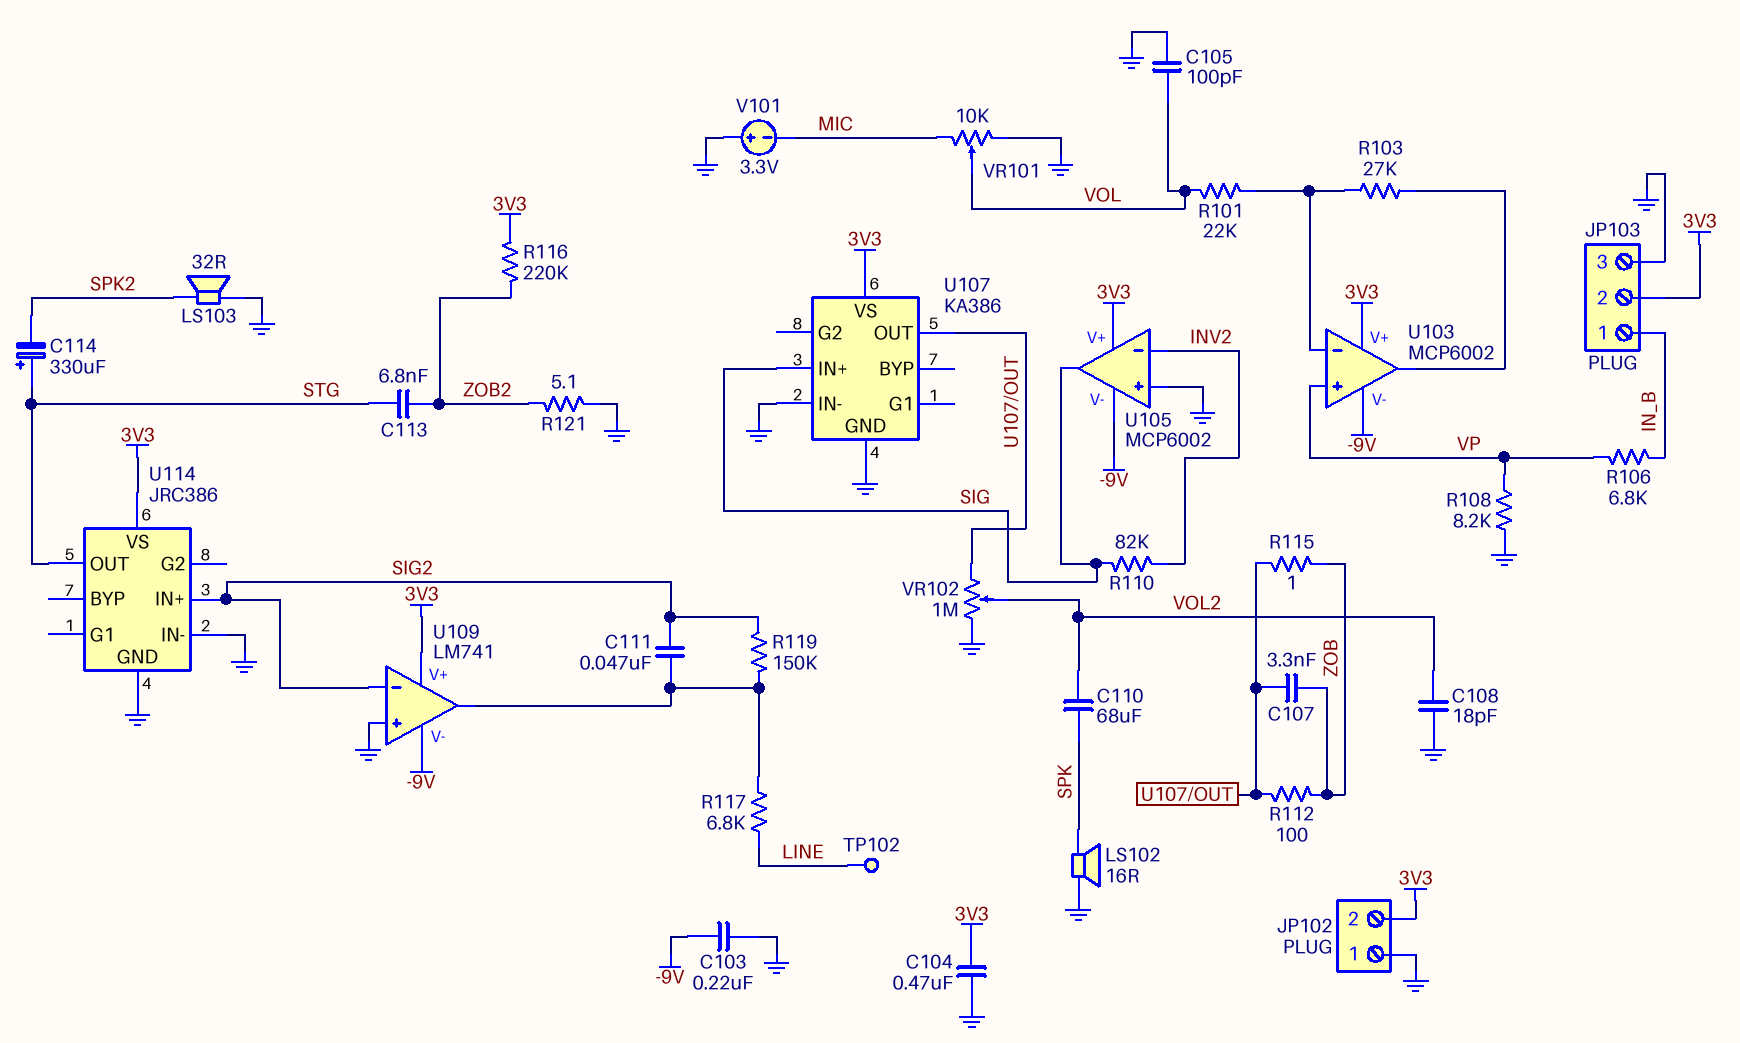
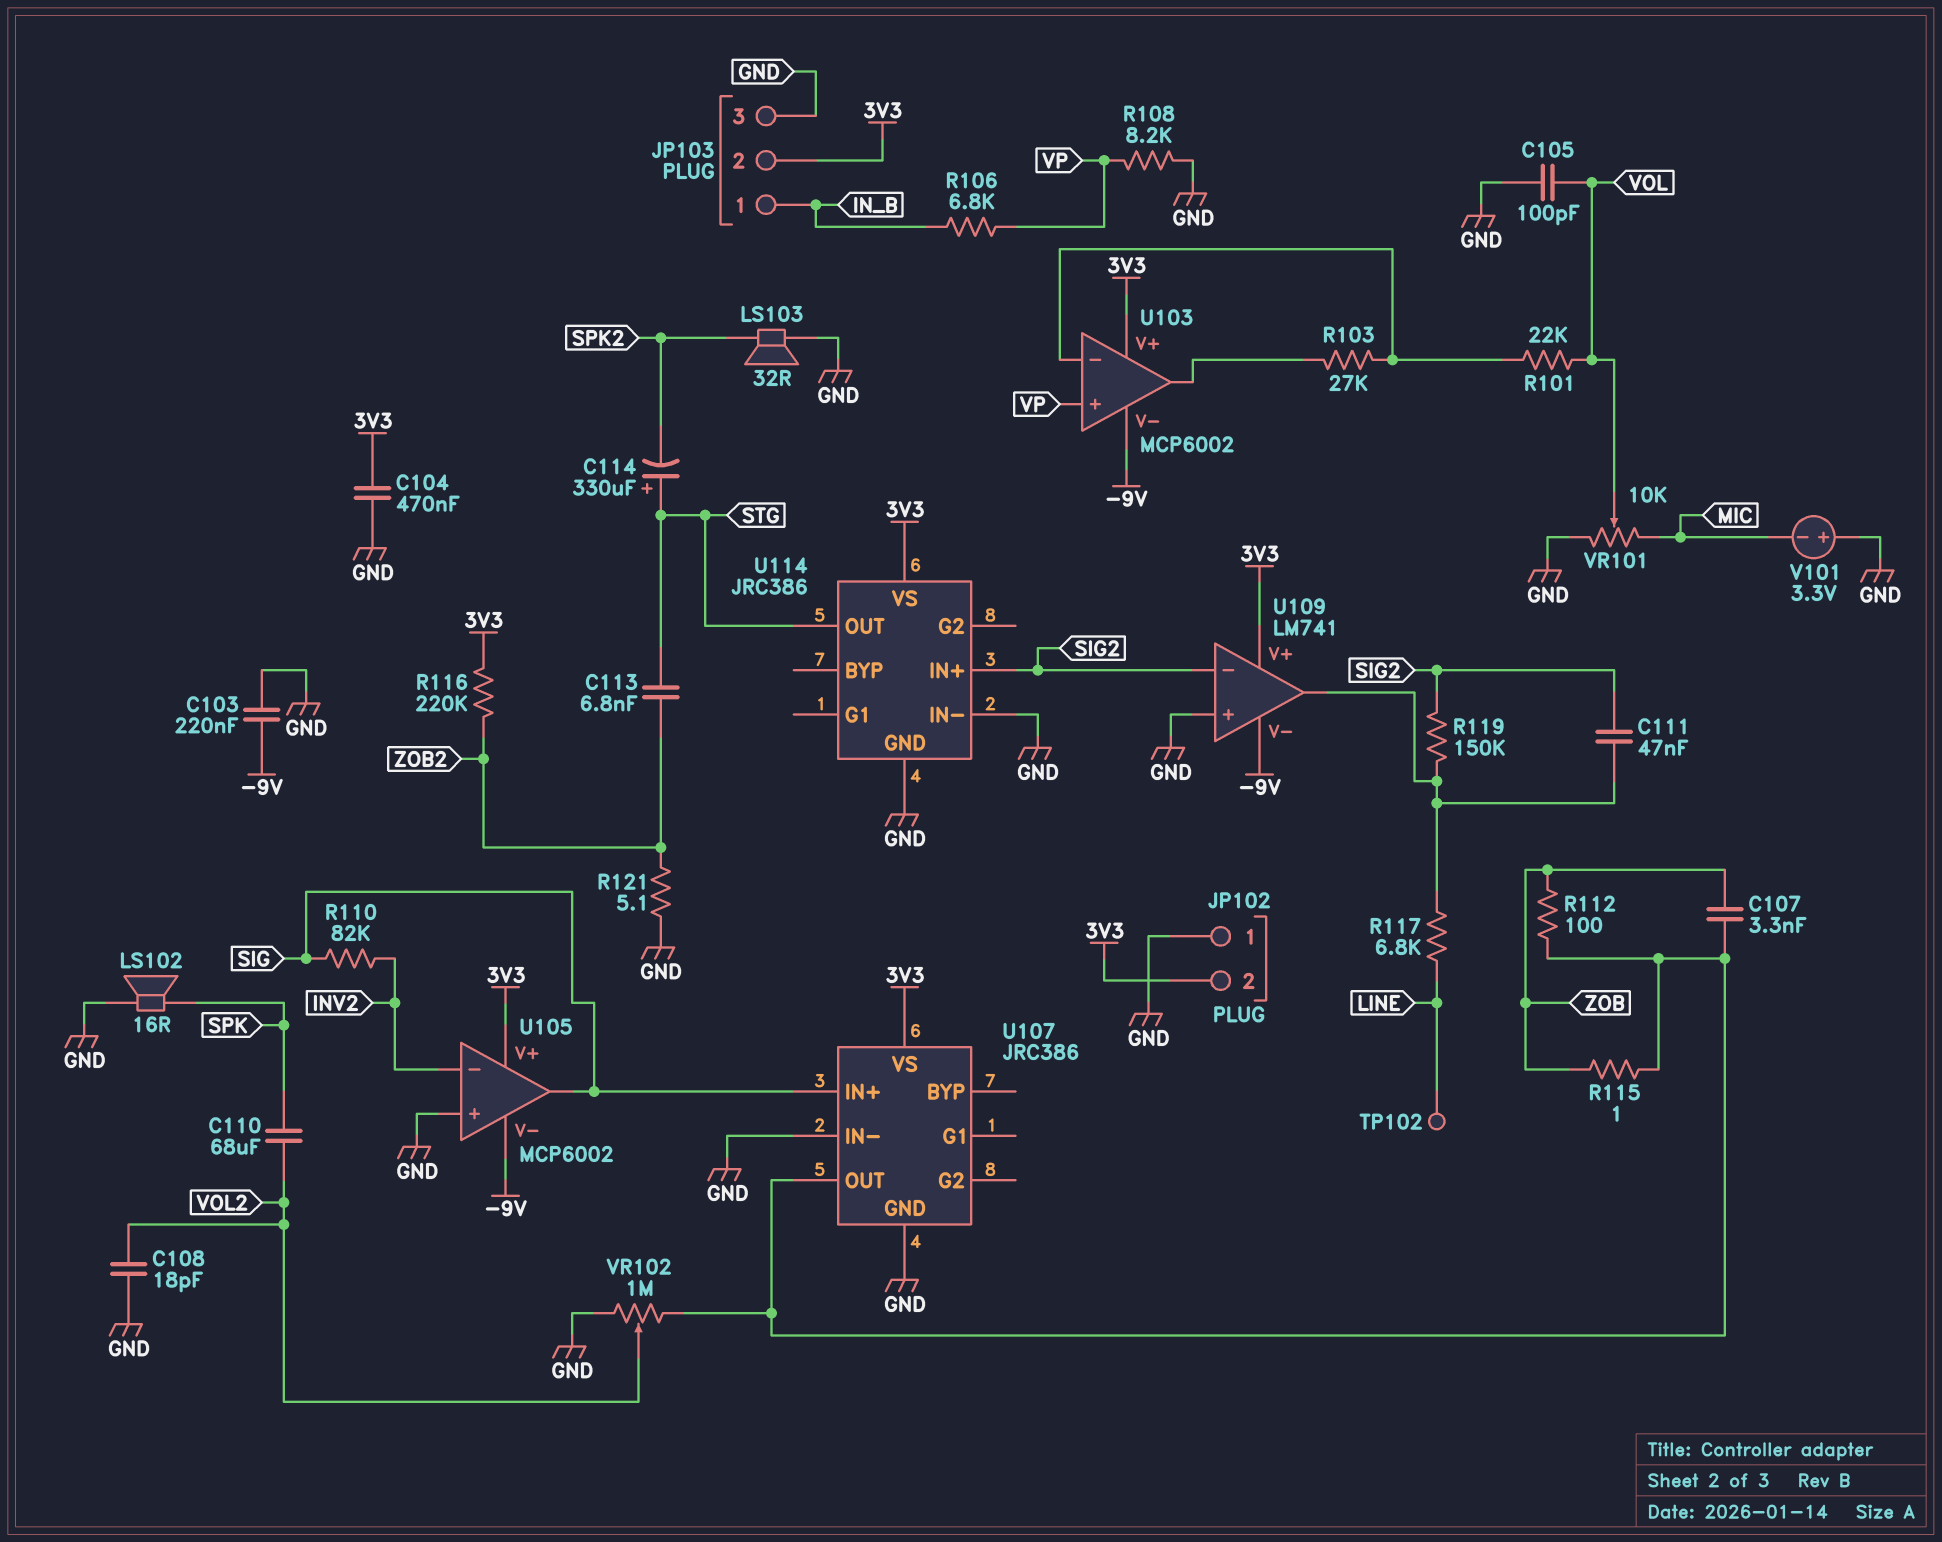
U107: KA386 -> JRC386

